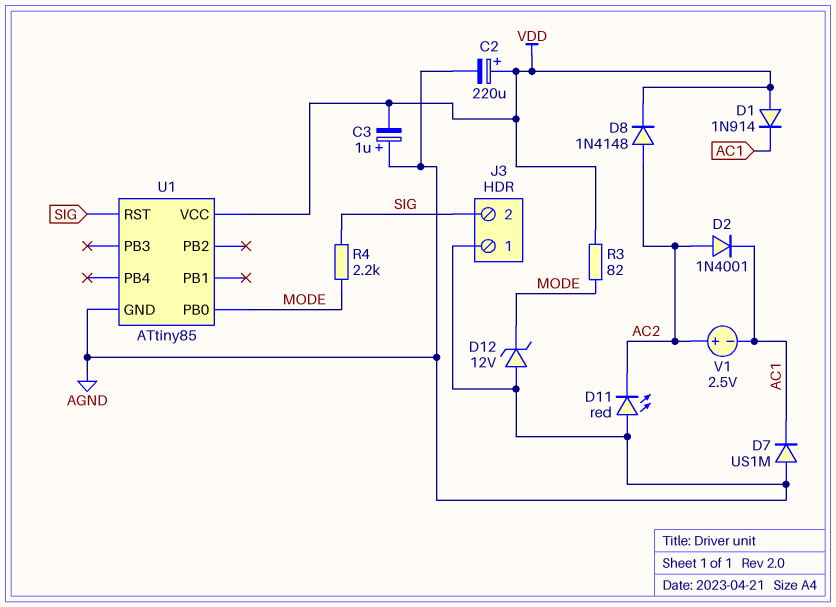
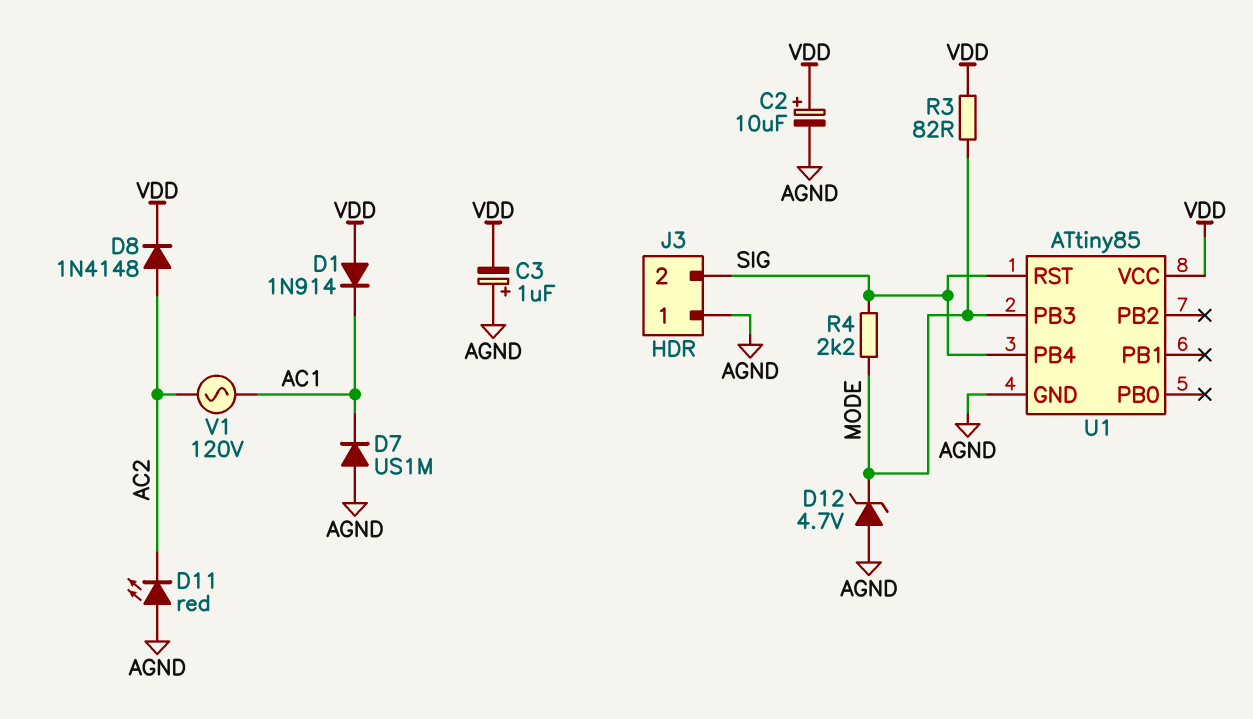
C2: 220uF (plus VDD, minus AGND) -> 10uF (plus VDD, minus AGND)
D2: diode 1N4001 (A AC2, K AC1) -> none
D12: zener 12V (A AGND, K MODE) -> zener 4.7V (A AGND, K MODE)
U1 pin PB0: MODE -> none
U1 pin PB3: none -> MODE
U1 pin PB4: none -> SIG
V1: 2.5V (plus AC2, minus AC1) -> AC 120V (AC1, AC2)

